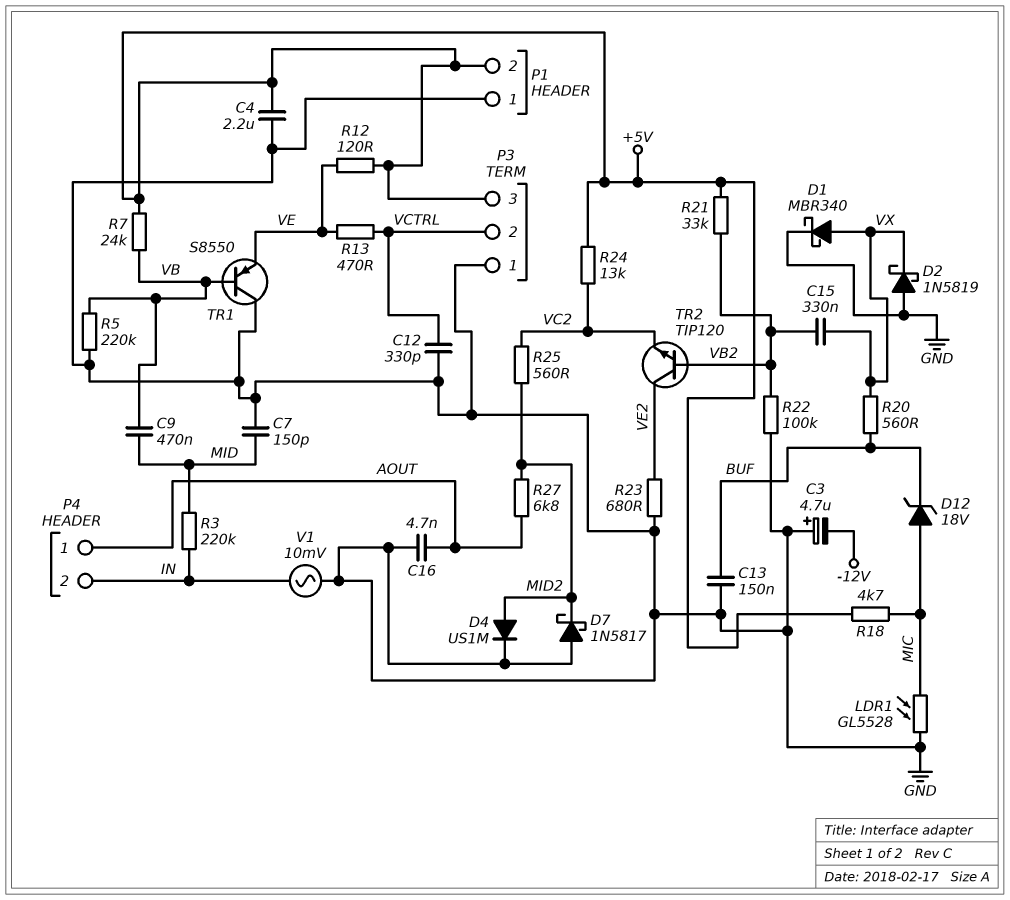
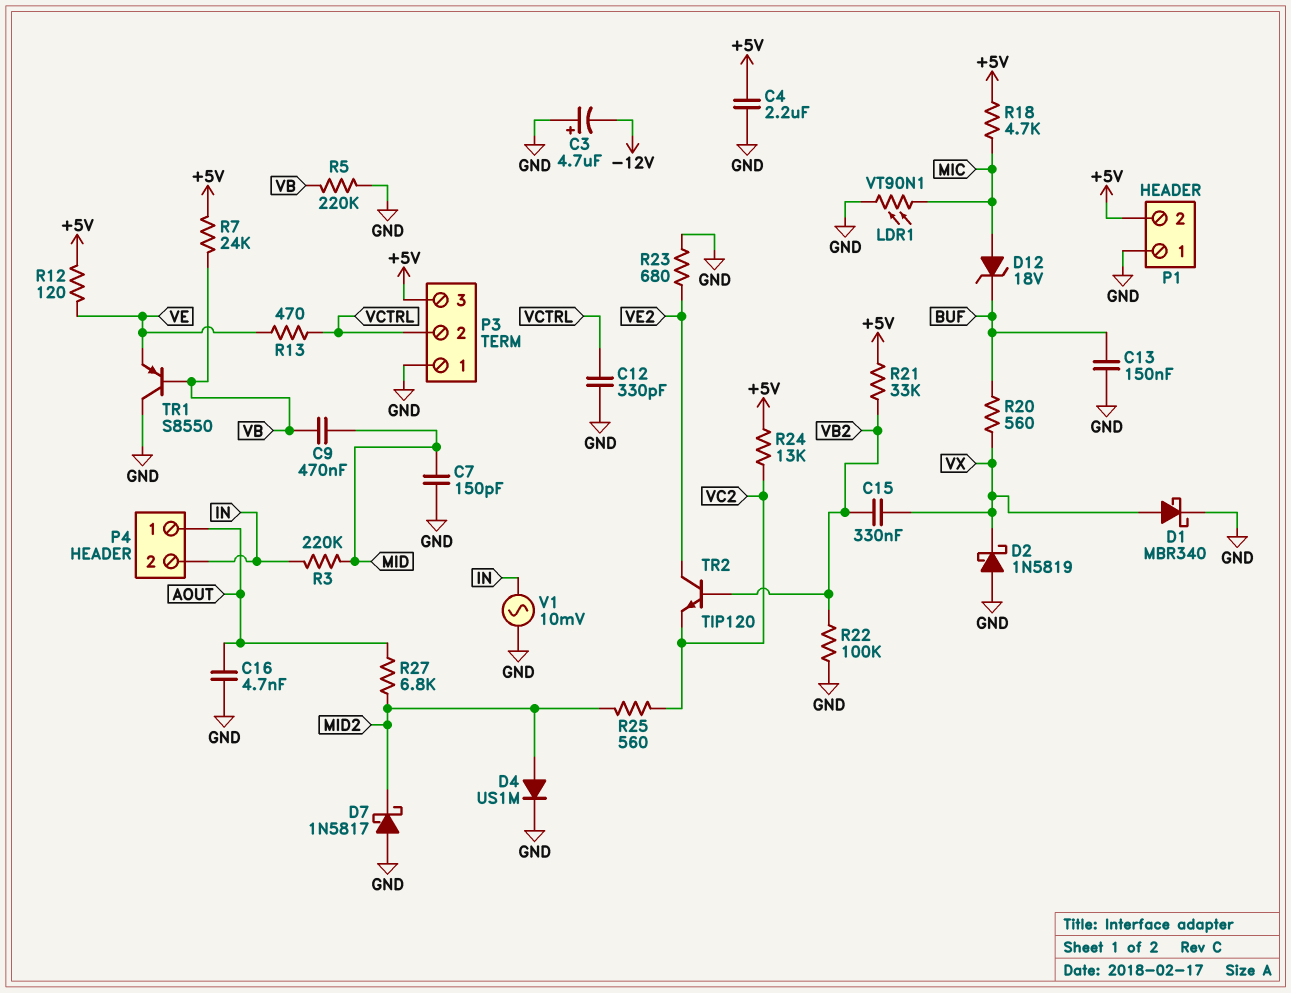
LDR1: GL5528 (GND, MIC) -> VT90N1 (GND, MIC)

